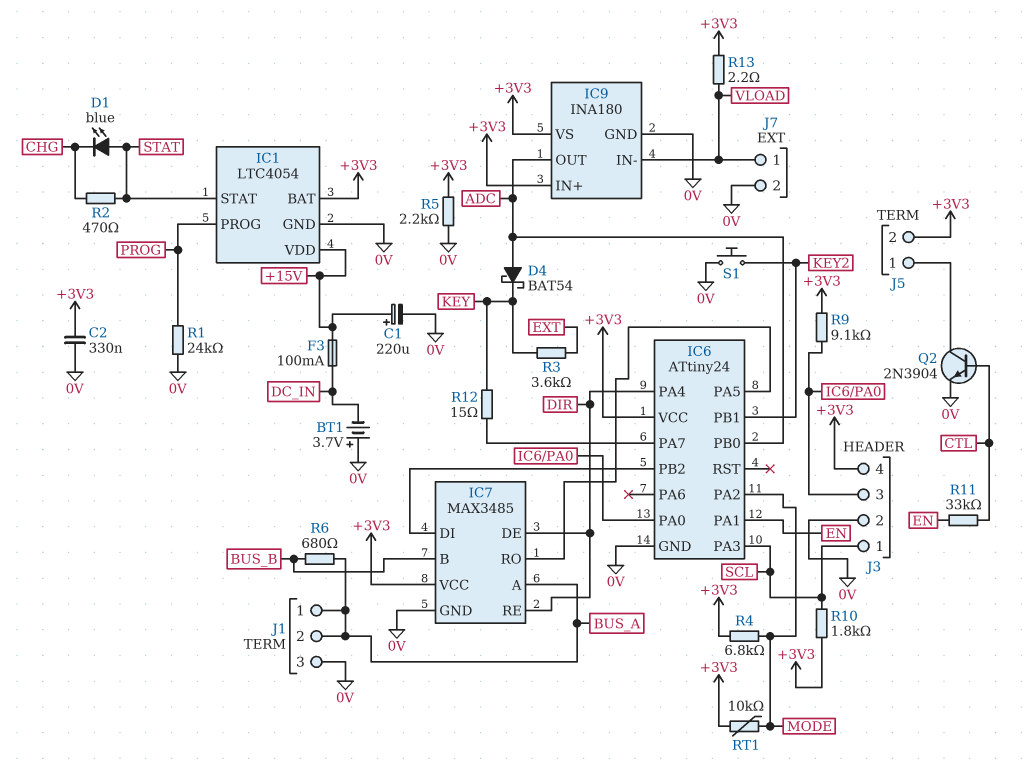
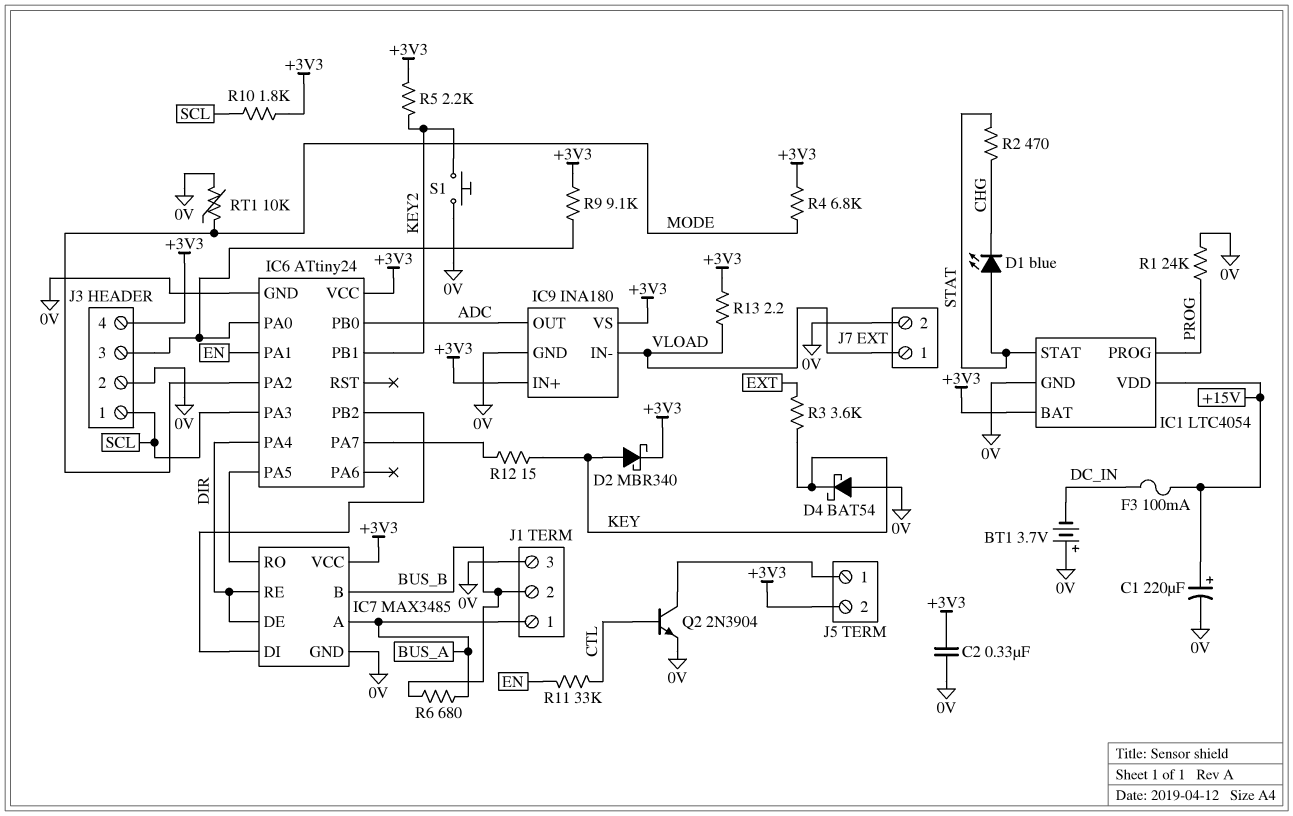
D2: none -> schottky MBR340 (A KEY, K +3V3)
D4: schottky BAT54 (A ADC, K KEY) -> schottky BAT54 (A 0V, K KEY)
J1 pin 2: BUS_A -> BUS_B
R5: 2.2k (+3V3, 0V) -> 2.2k (+3V3, KEY2)
RT1: 10k (+3V3, MODE) -> 10k (0V, MODE)

